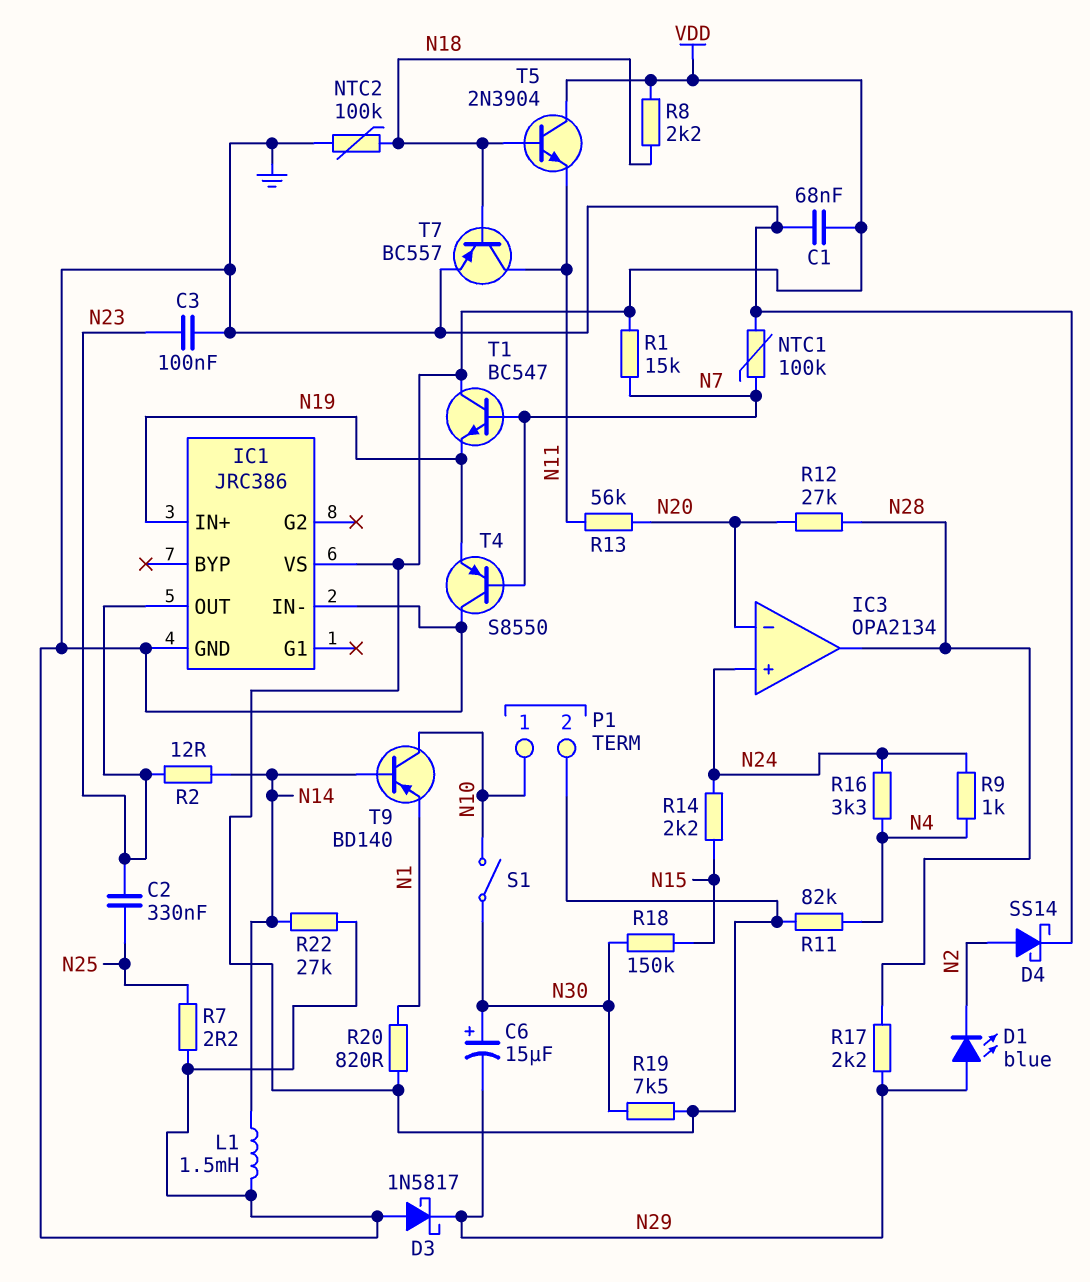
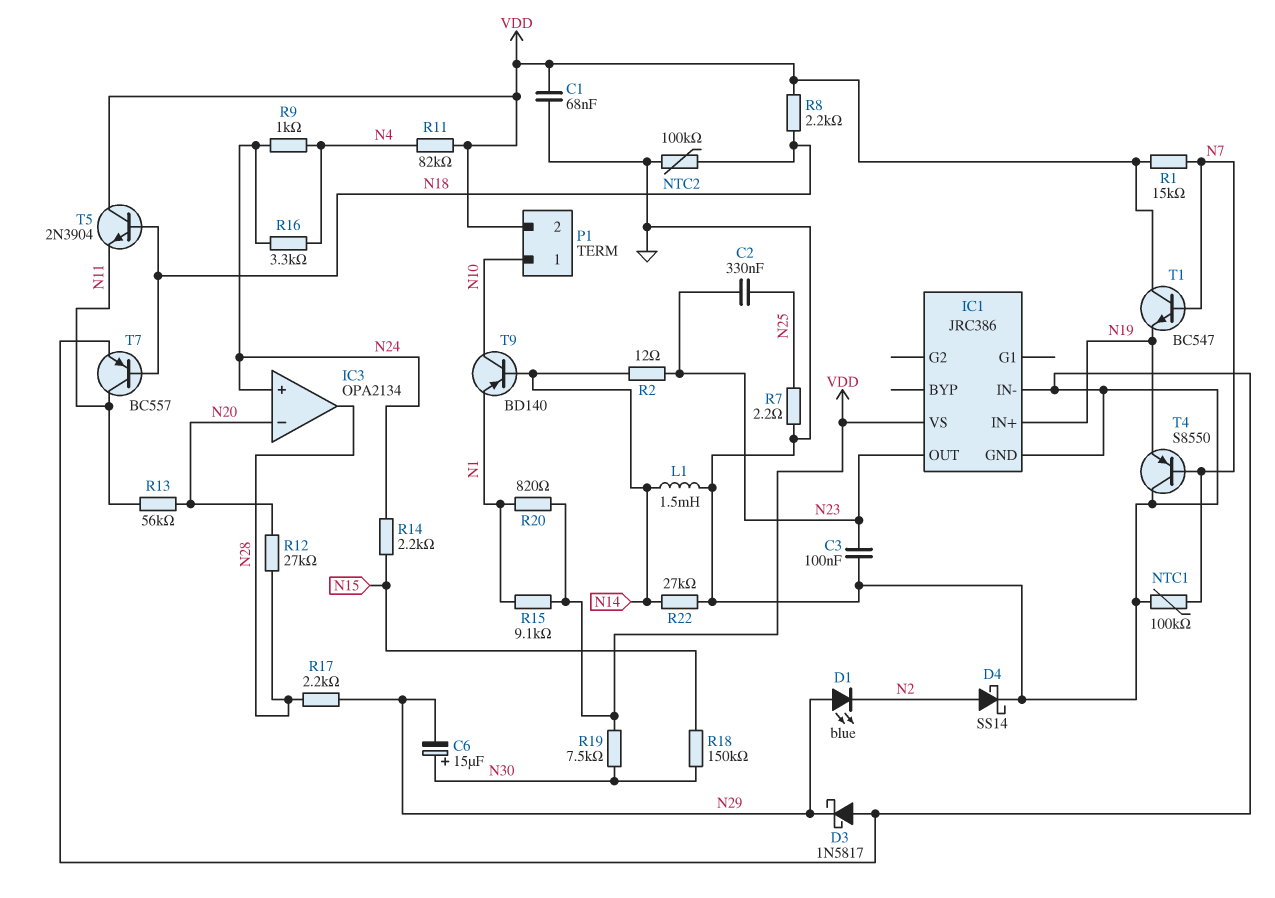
R15: none -> 9.1k (N1, VDD)
S1: switch (N10, N30) -> none

